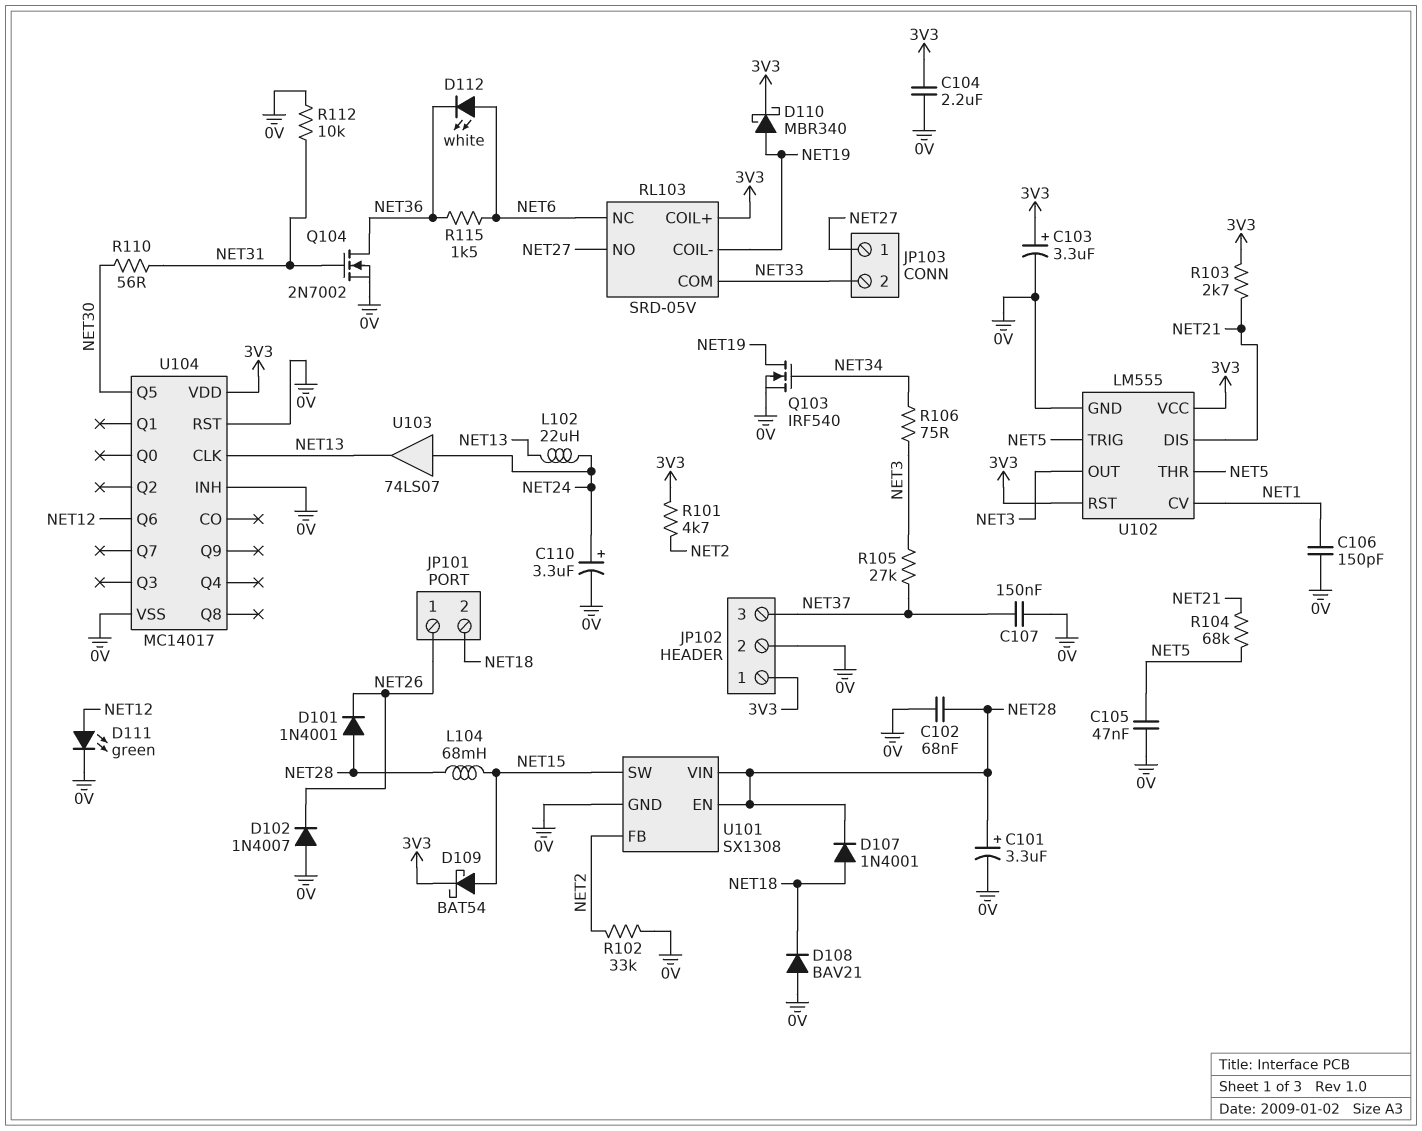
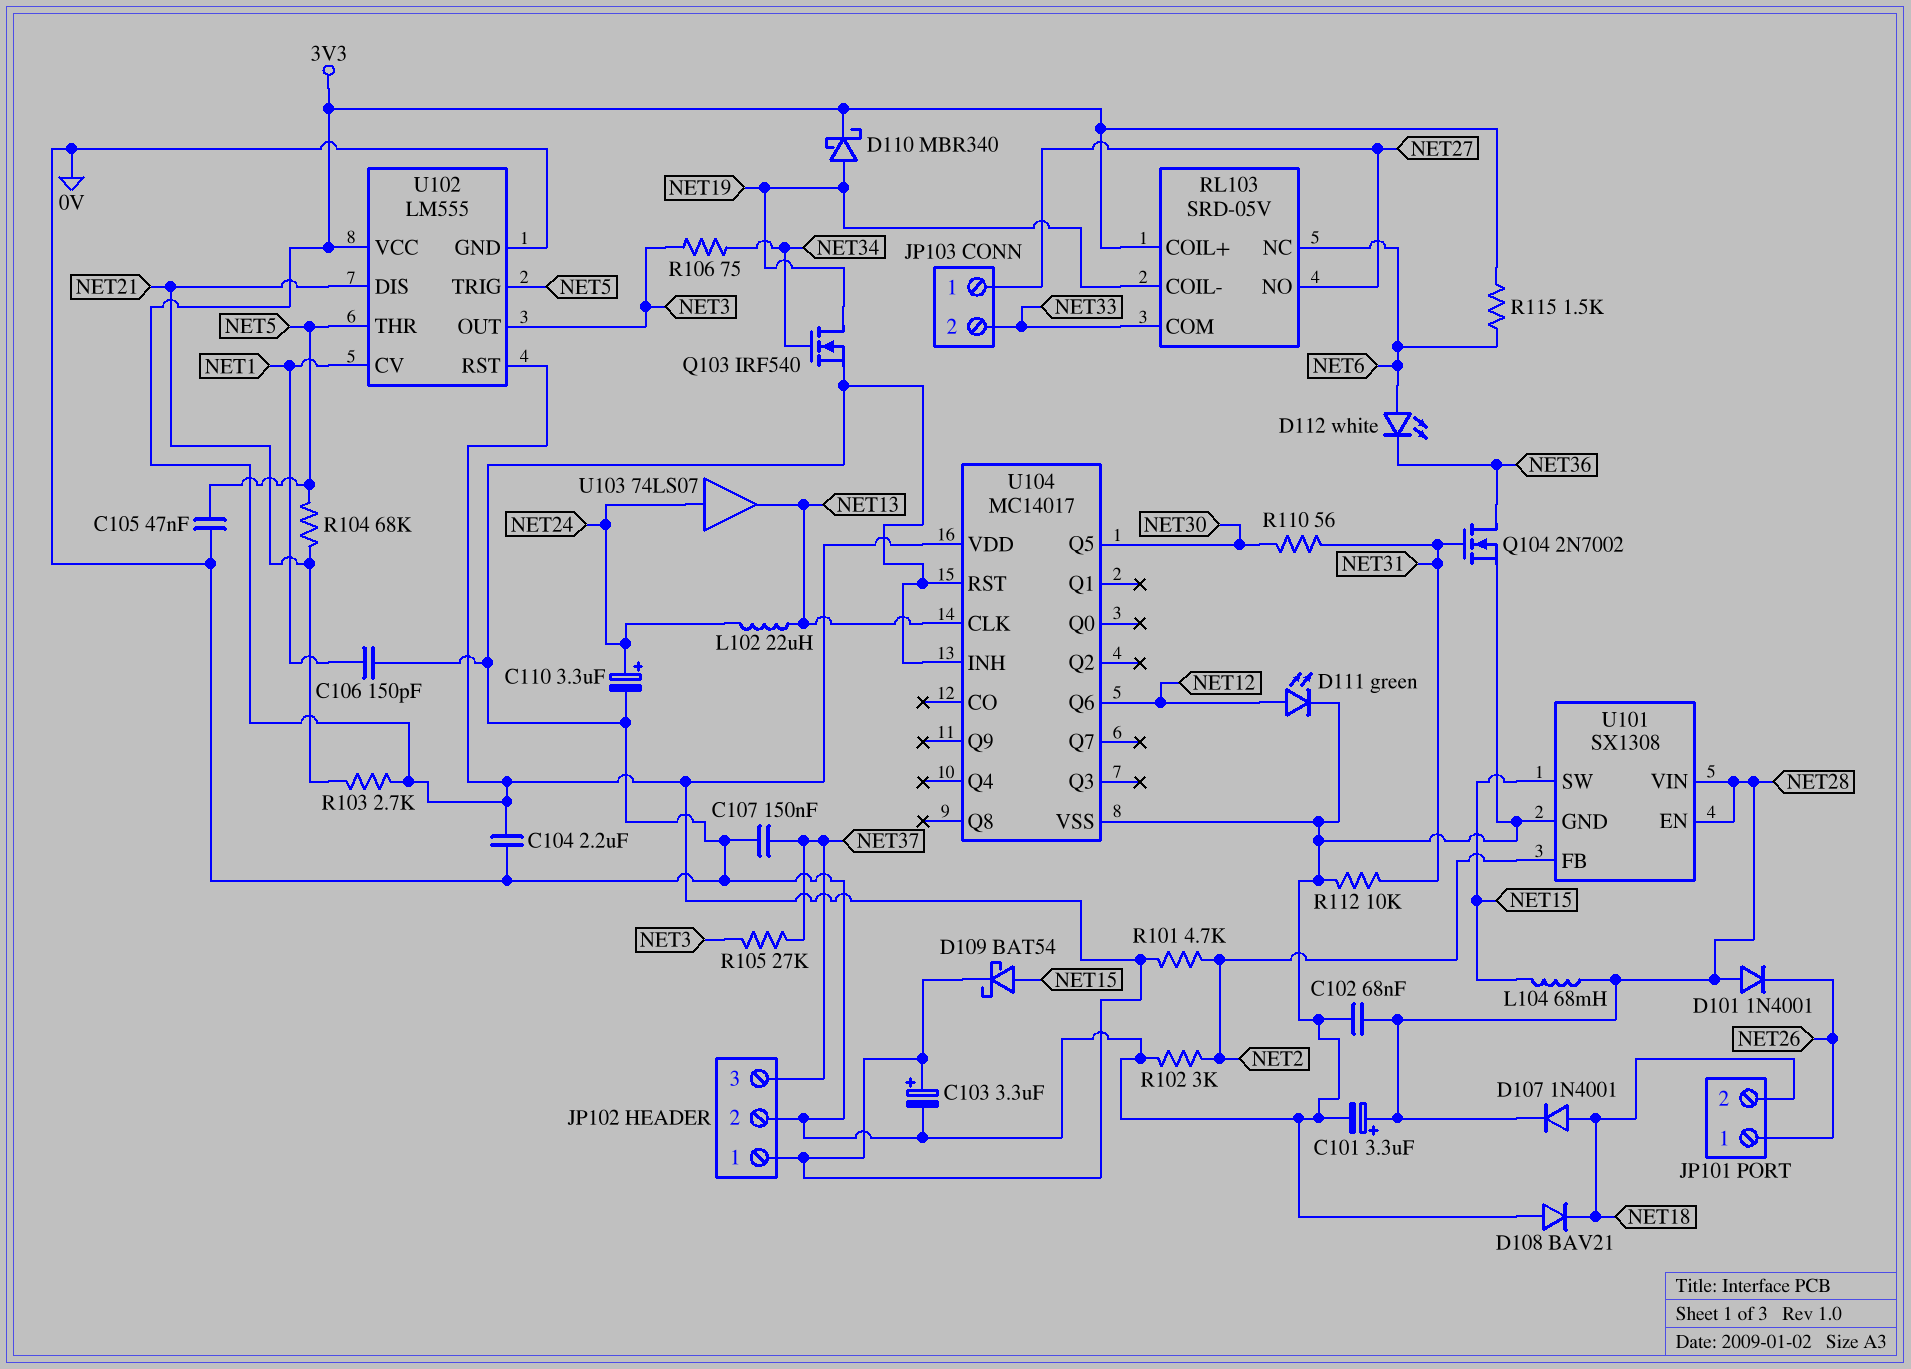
D102: diode 1N4007 (A 0V, K NET26) -> none
R102: 33k (0V, NET2) -> 3k (0V, NET2)
R115: 1.5k (NET6, NET36) -> 1.5k (3V3, NET6)

